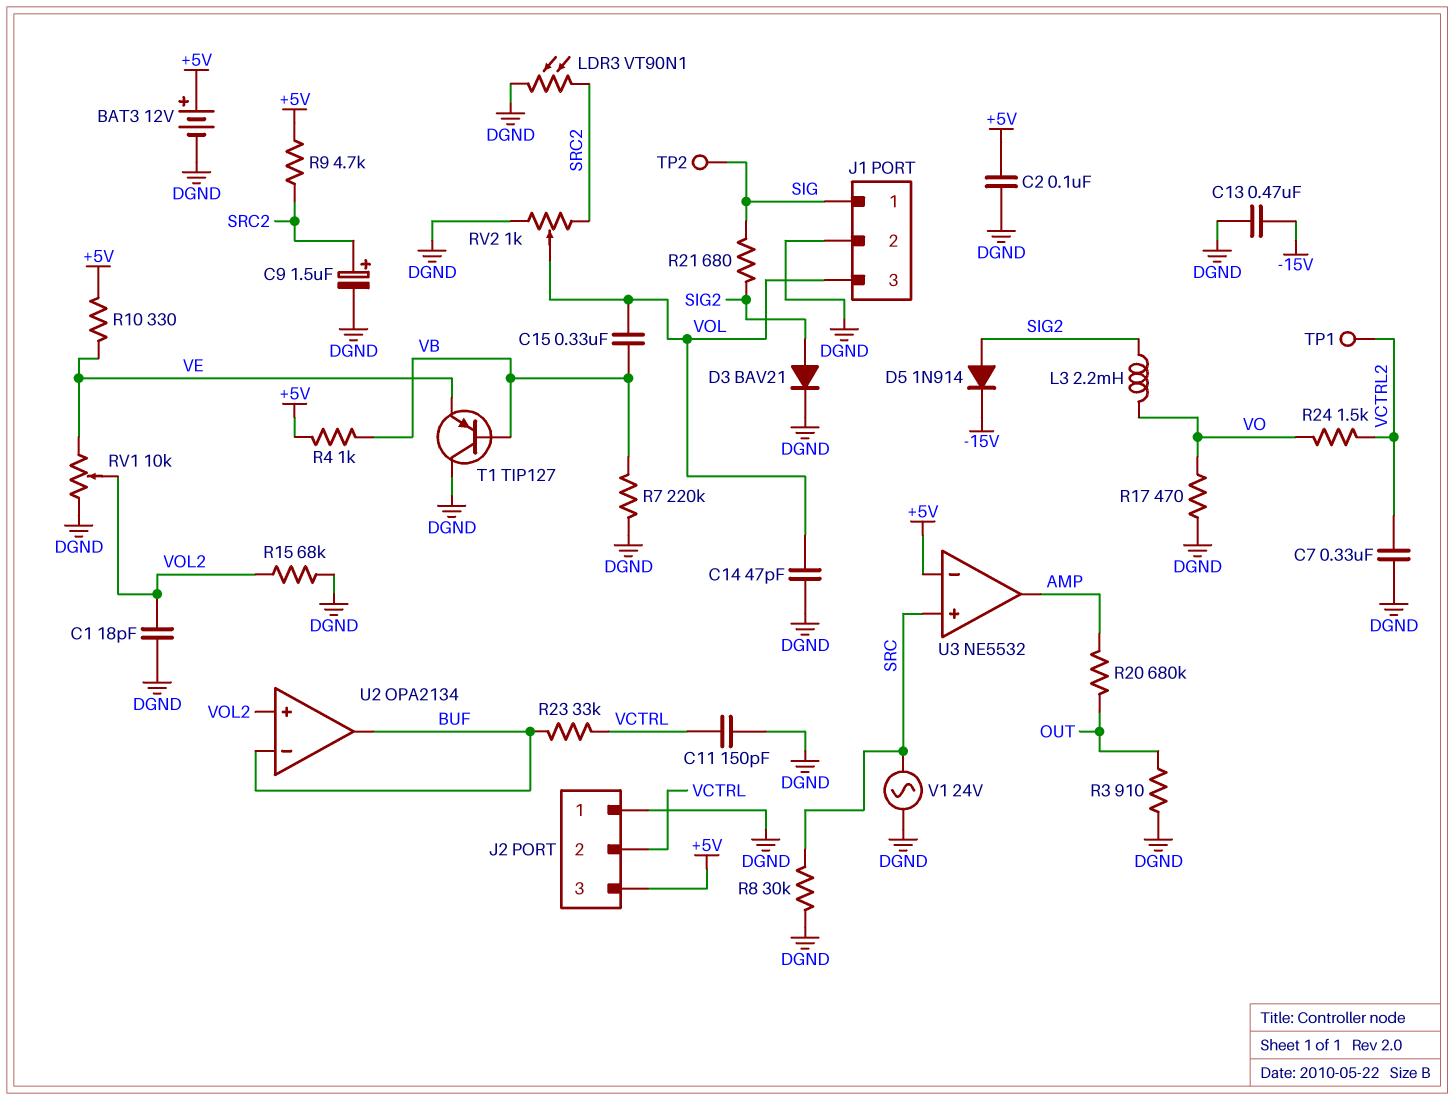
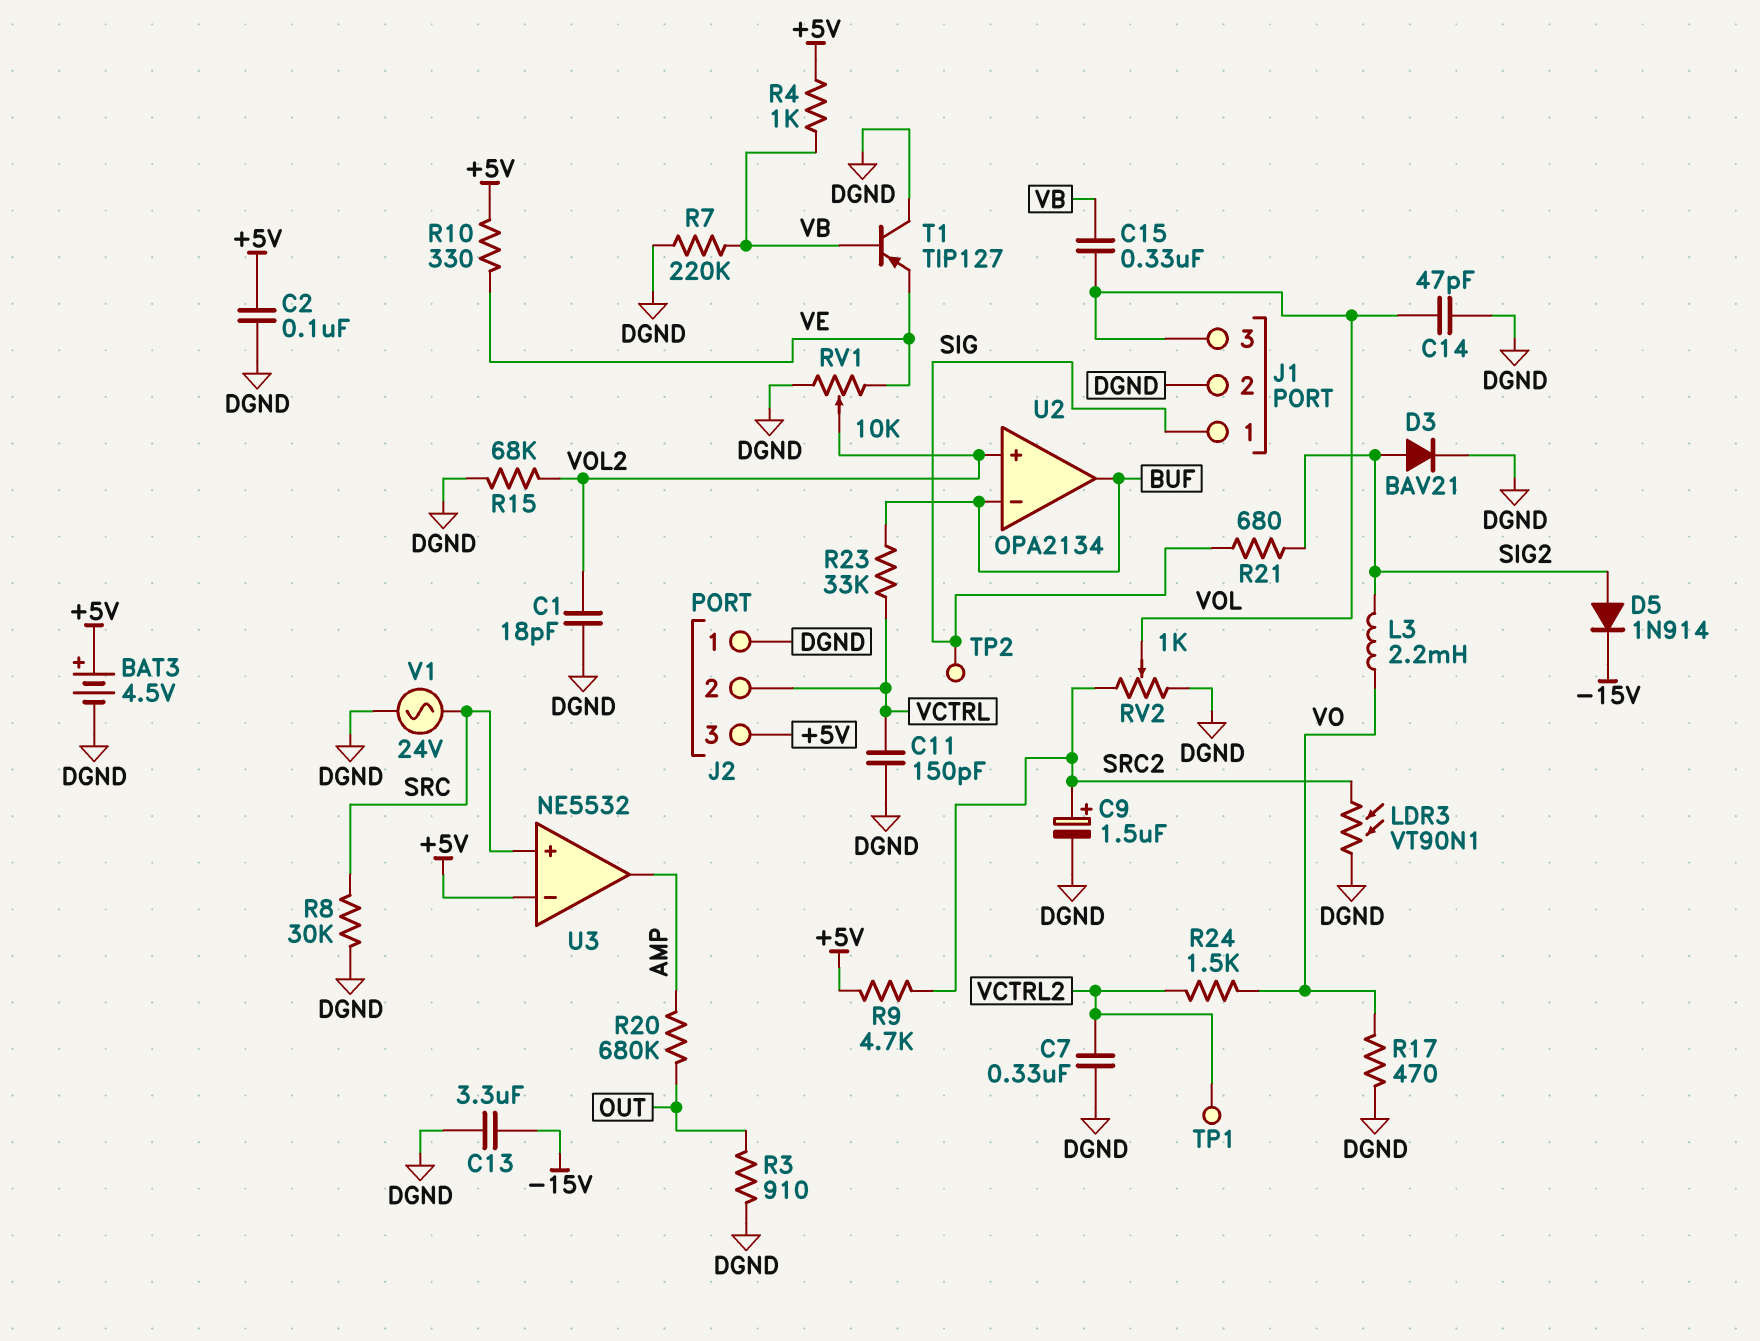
BAT3: 12V (plus +5V, minus DGND) -> 4.5V (plus +5V, minus DGND)
C13: 470nF (-15V, DGND) -> 3.3uF (-15V, DGND)

